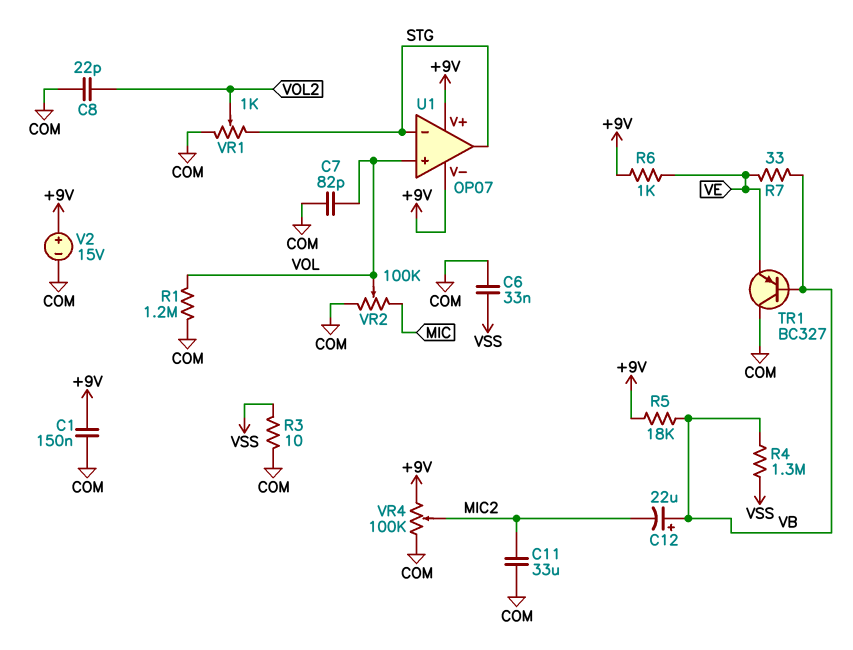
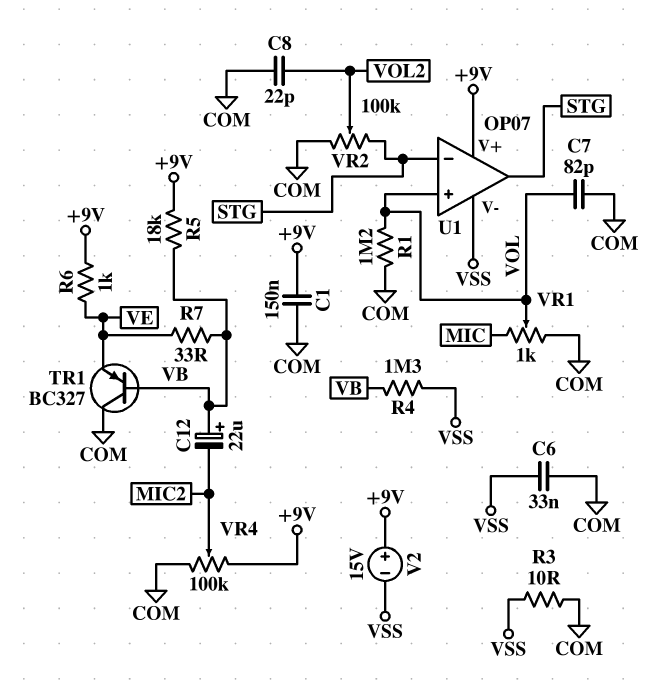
C11: 33uF (COM, MIC2) -> none
U1 pin V-: +9V -> VSS
V2: 15V (plus +9V, minus COM) -> 15V (plus +9V, minus VSS)
VR1: 1k (COM, STG, wiper VOL2) -> 1k (COM, MIC, wiper VOL)
VR2: 100k (COM, MIC, wiper VOL) -> 100k (COM, STG, wiper VOL2)

